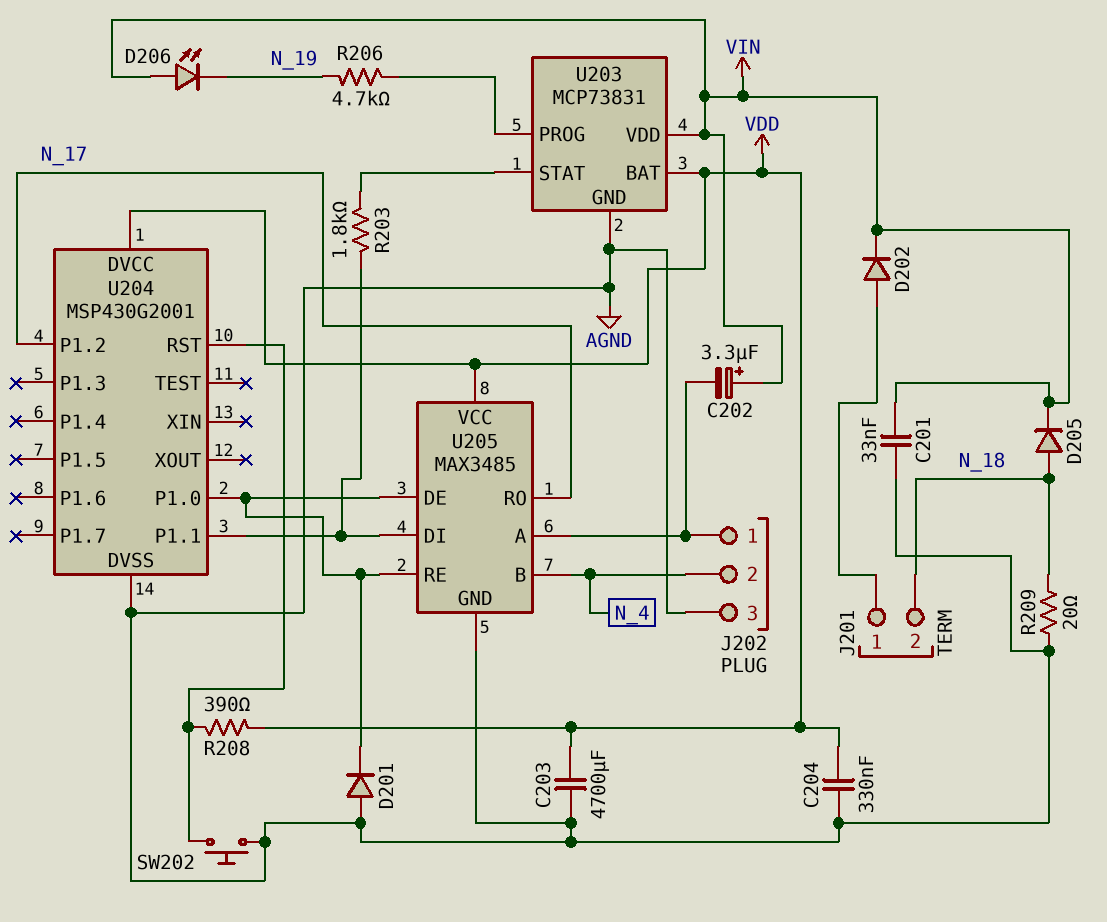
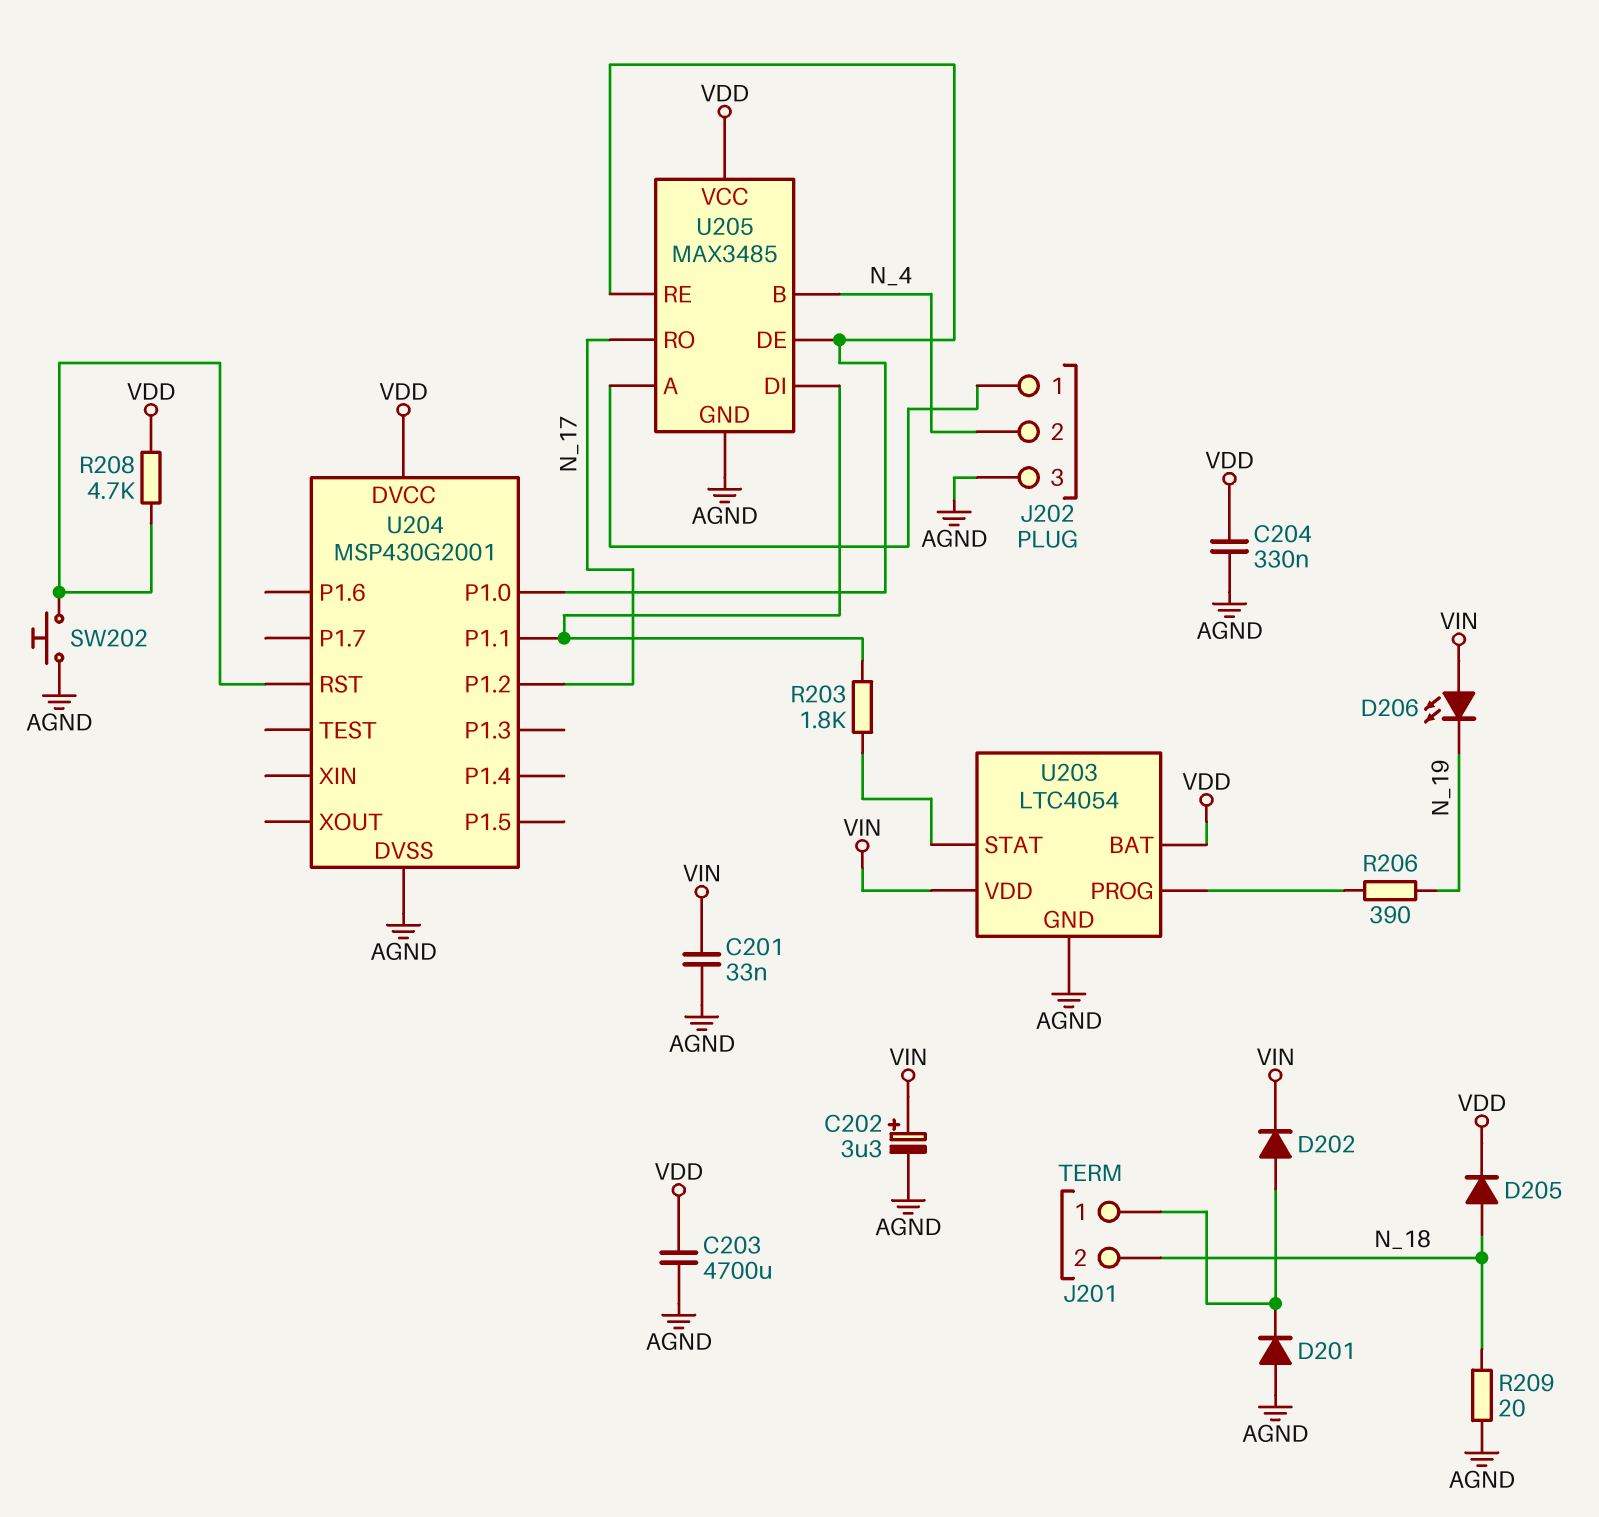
C202: 3.3uF (plus VIN, minus J202/1) -> 3.3uF (plus VIN, minus AGND)
D201: diode (A AGND, K U204/P1.0) -> diode (A AGND, K J201/1)
D205: diode (A N_18, K VIN) -> diode (A N_18, K VDD)
R206: 4.7k (N_19, U203/PROG) -> 390 (N_19, U203/PROG)
R208: 390 (U204/RST, VDD) -> 4.7k (U204/RST, VDD)
U203: MCP73831 -> LTC4054

